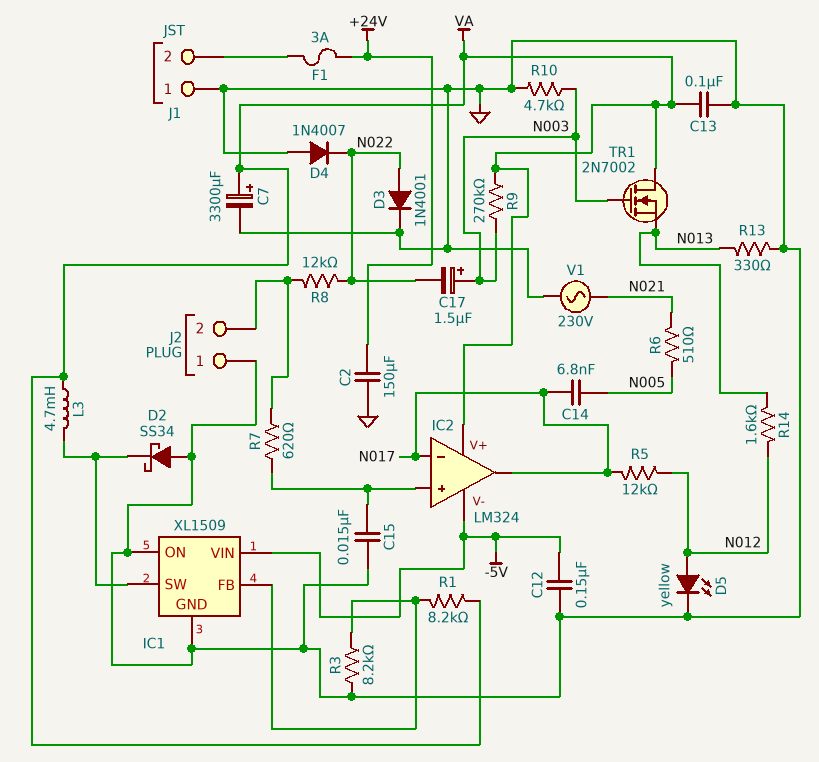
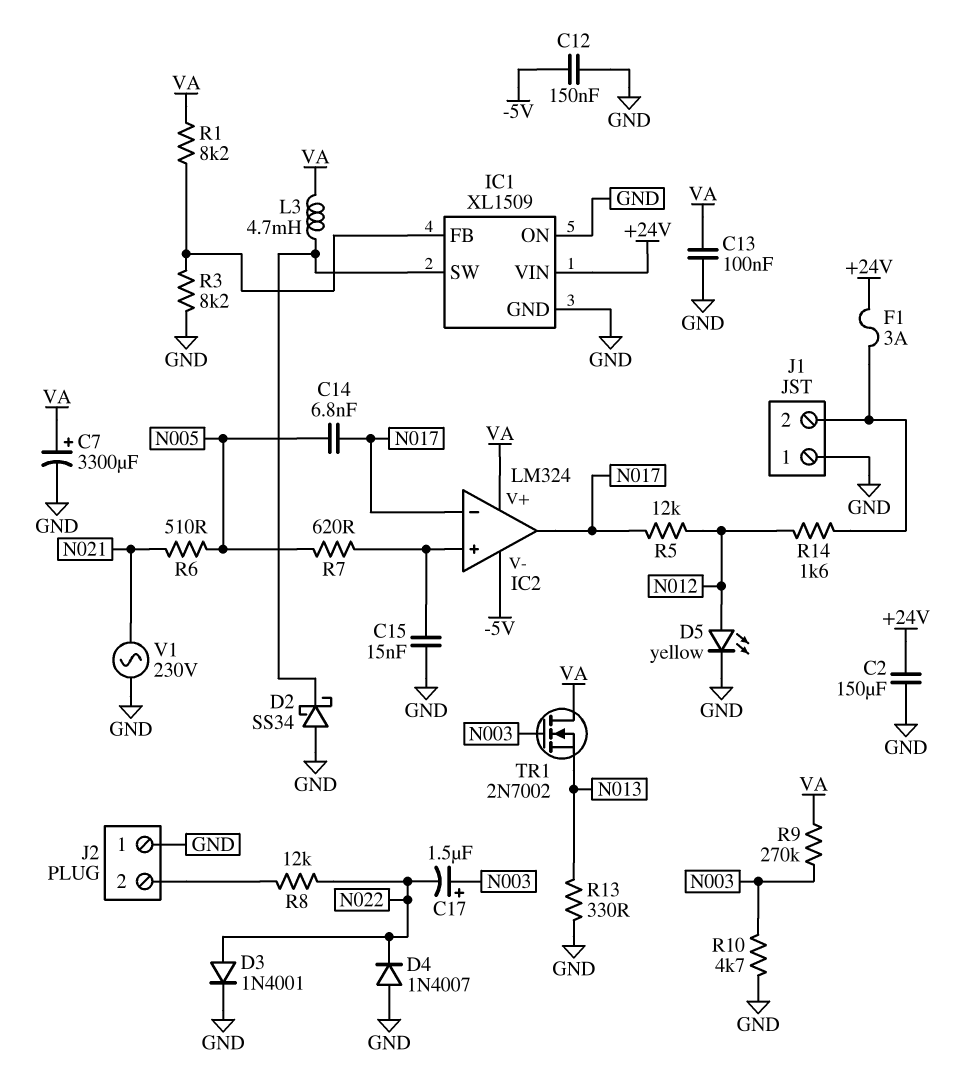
IC1 pin VIN: -5V -> +24V
R7: 620 (IC2/in+, J2/2) -> 620 (IC2/in+, N005)
R14: 1.6k (N012, N013) -> 1.6k (J1/2, N012)

